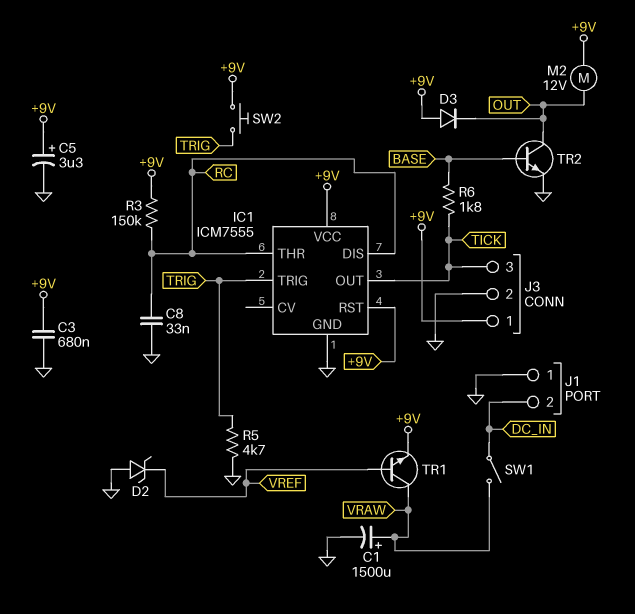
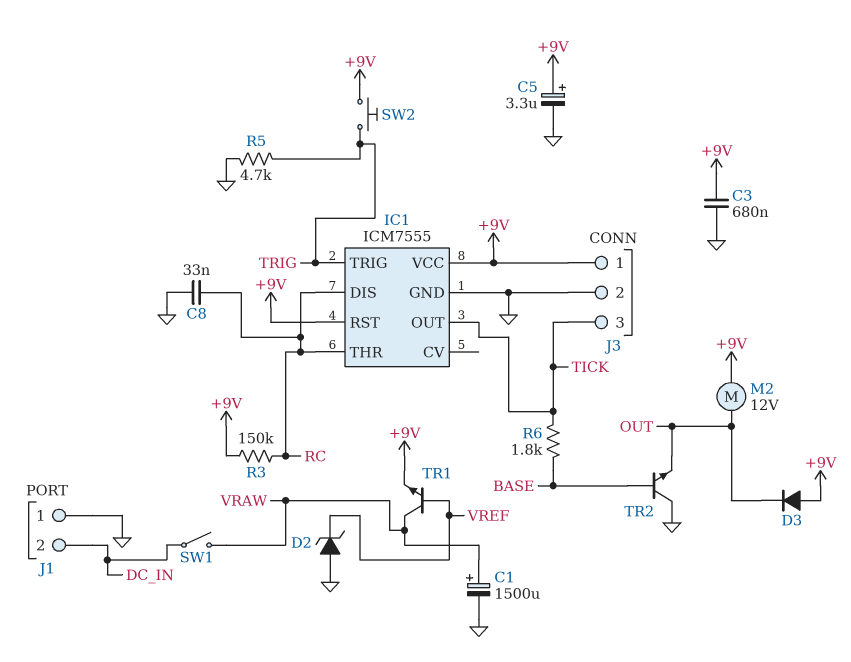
TR2: NPN (B BASE, C OUT, E GND) -> NPN (B BASE, C GND, E OUT)

